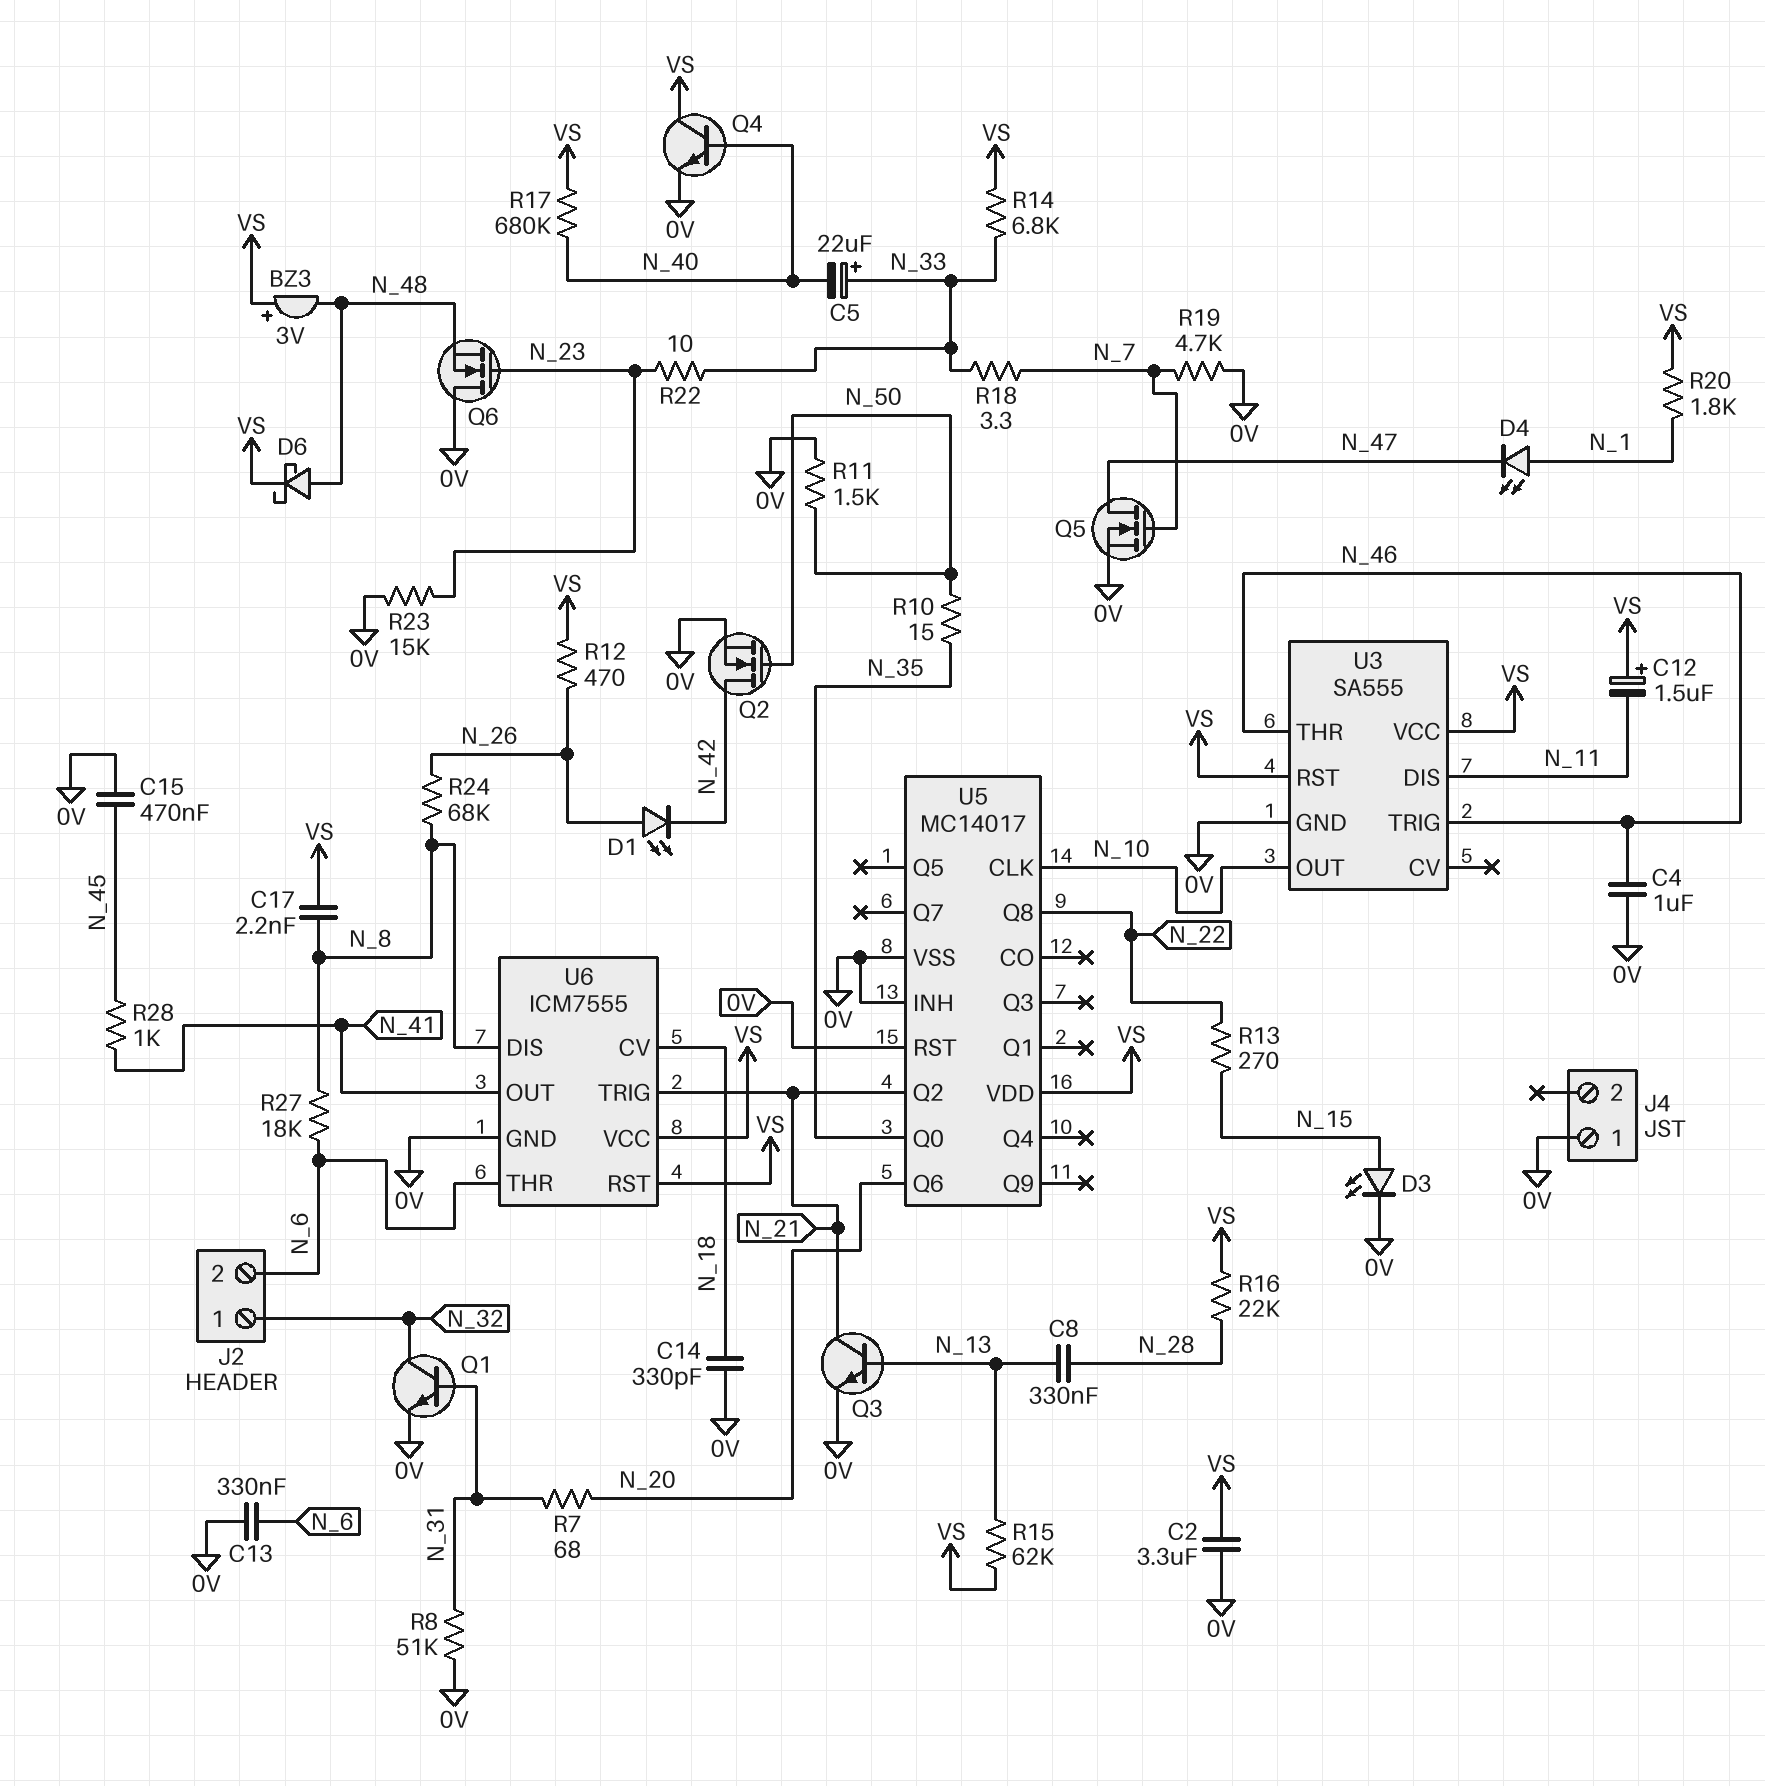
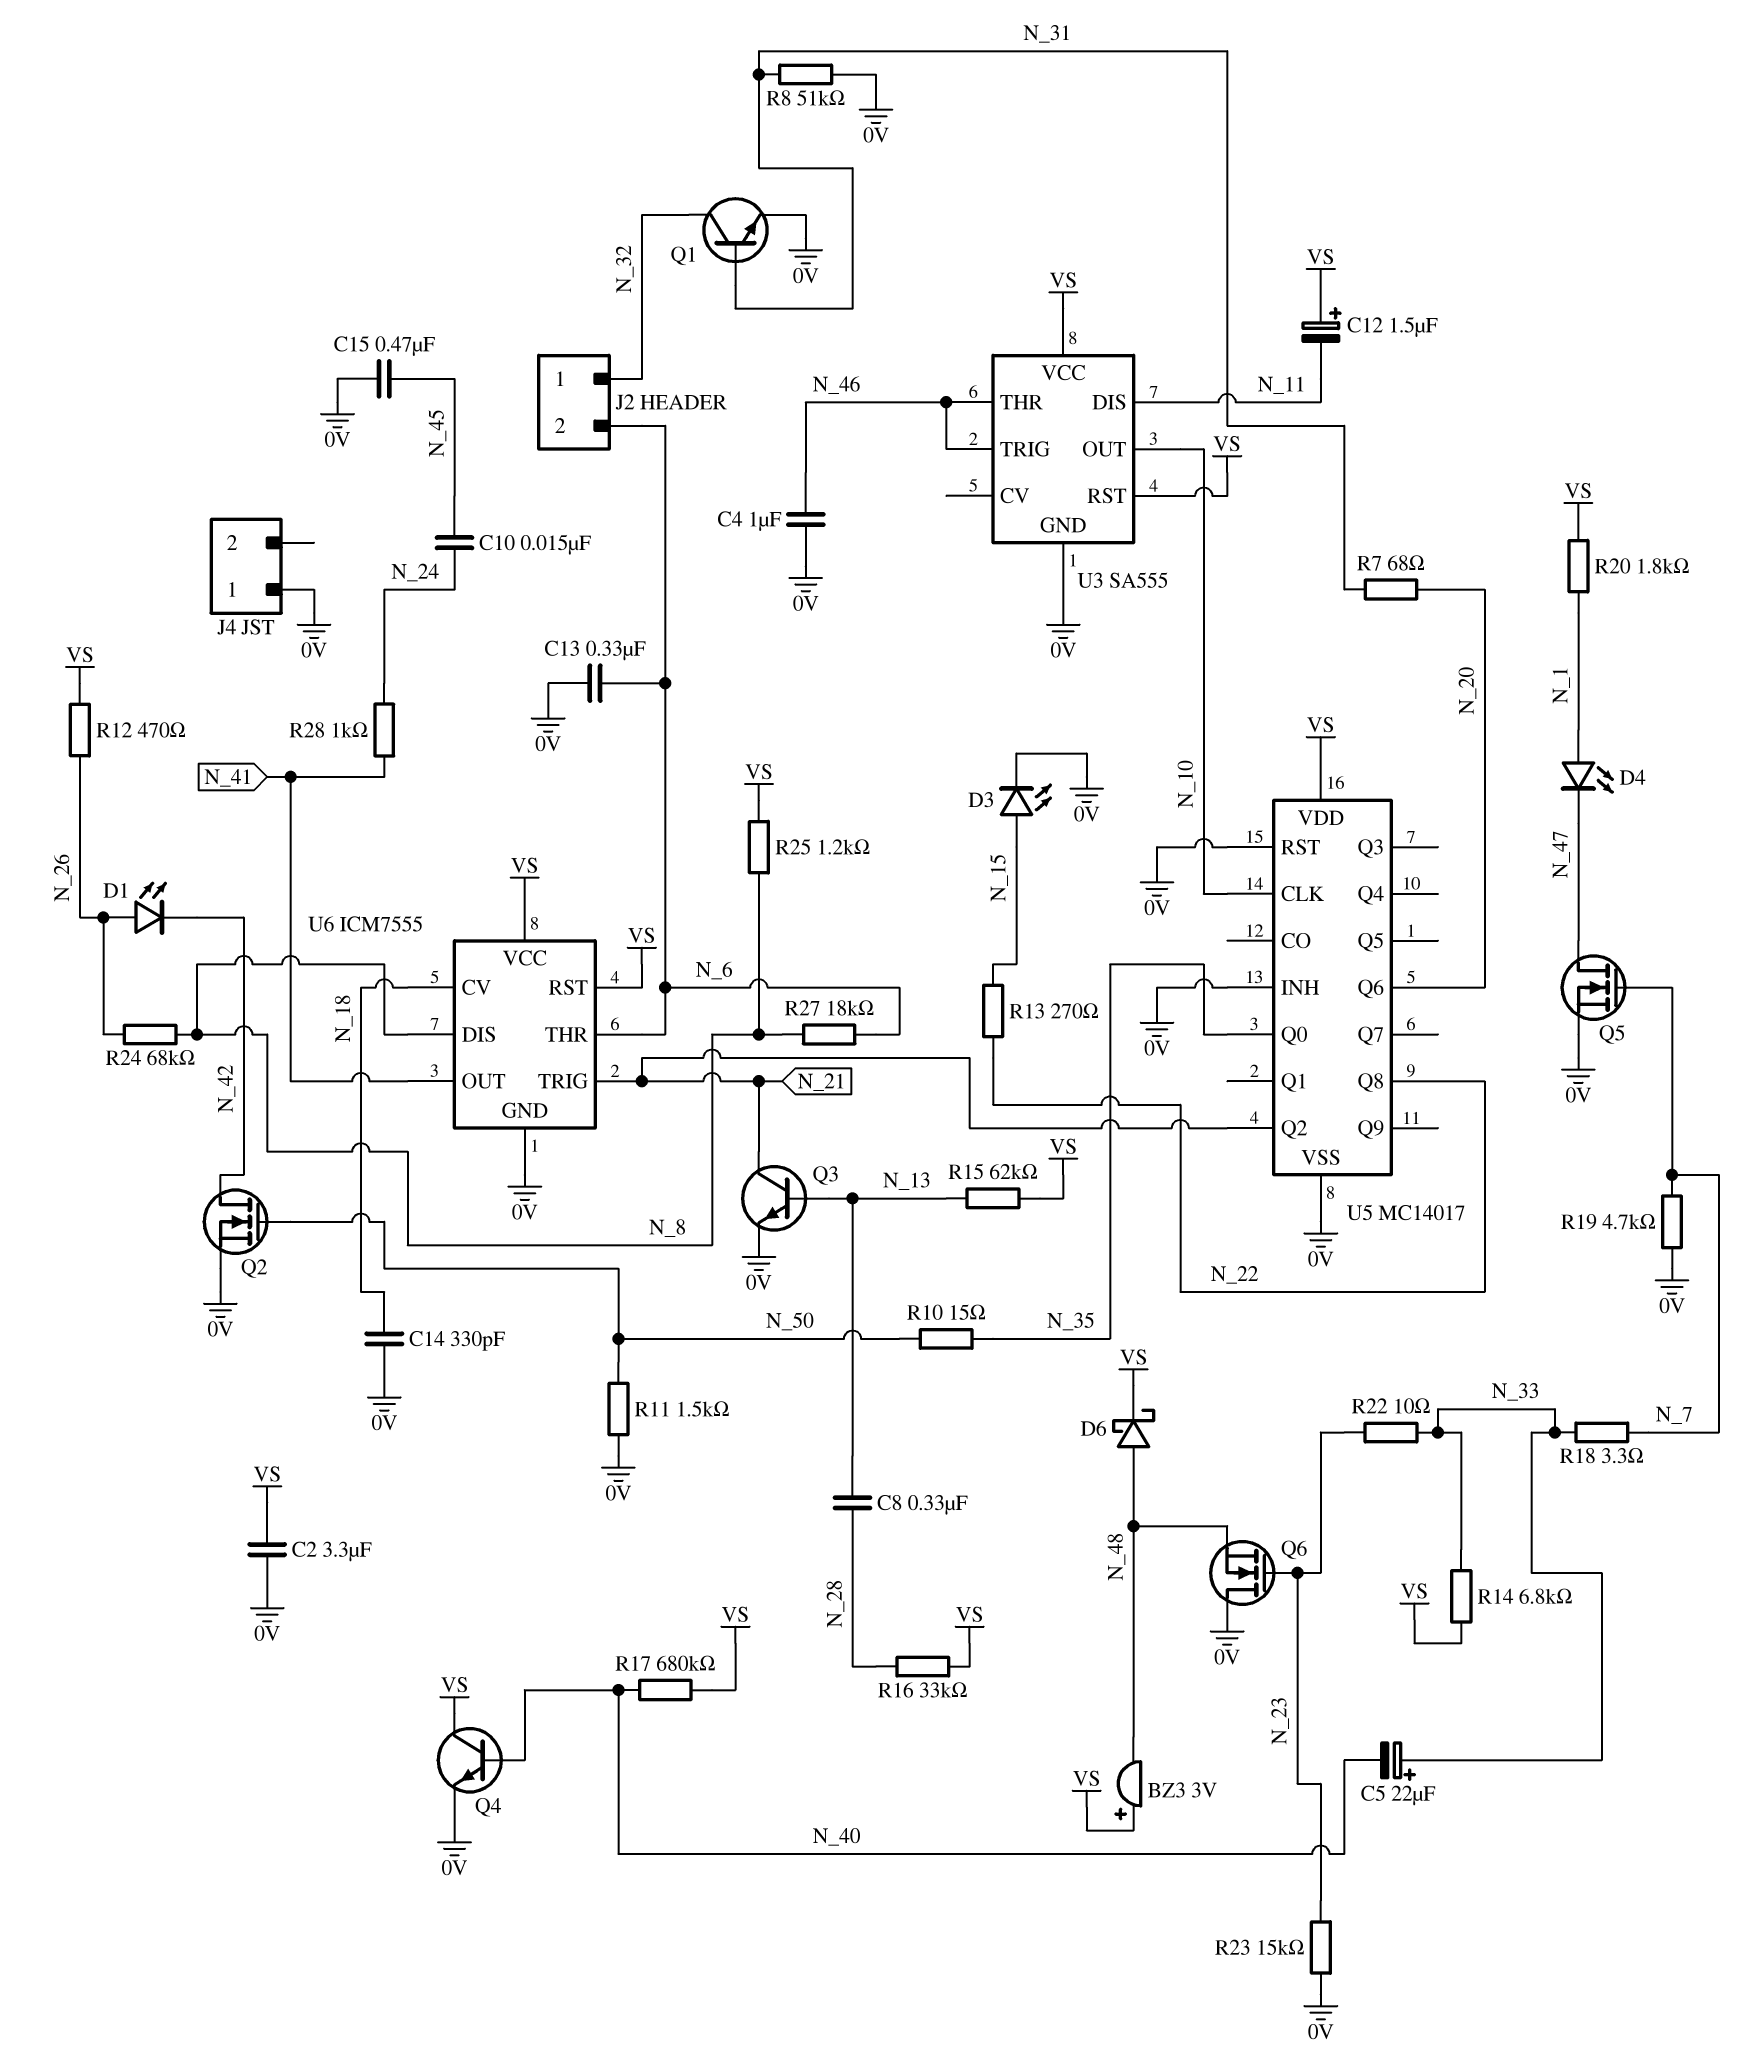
C10: none -> 15nF (N_24, N_45)
C17: 2.2nF (N_8, VS) -> none
R16: 22k (N_28, VS) -> 33k (N_28, VS)
R25: none -> 1.2k (N_8, VS)
R28: 1k (N_41, N_45) -> 1k (N_24, N_41)

